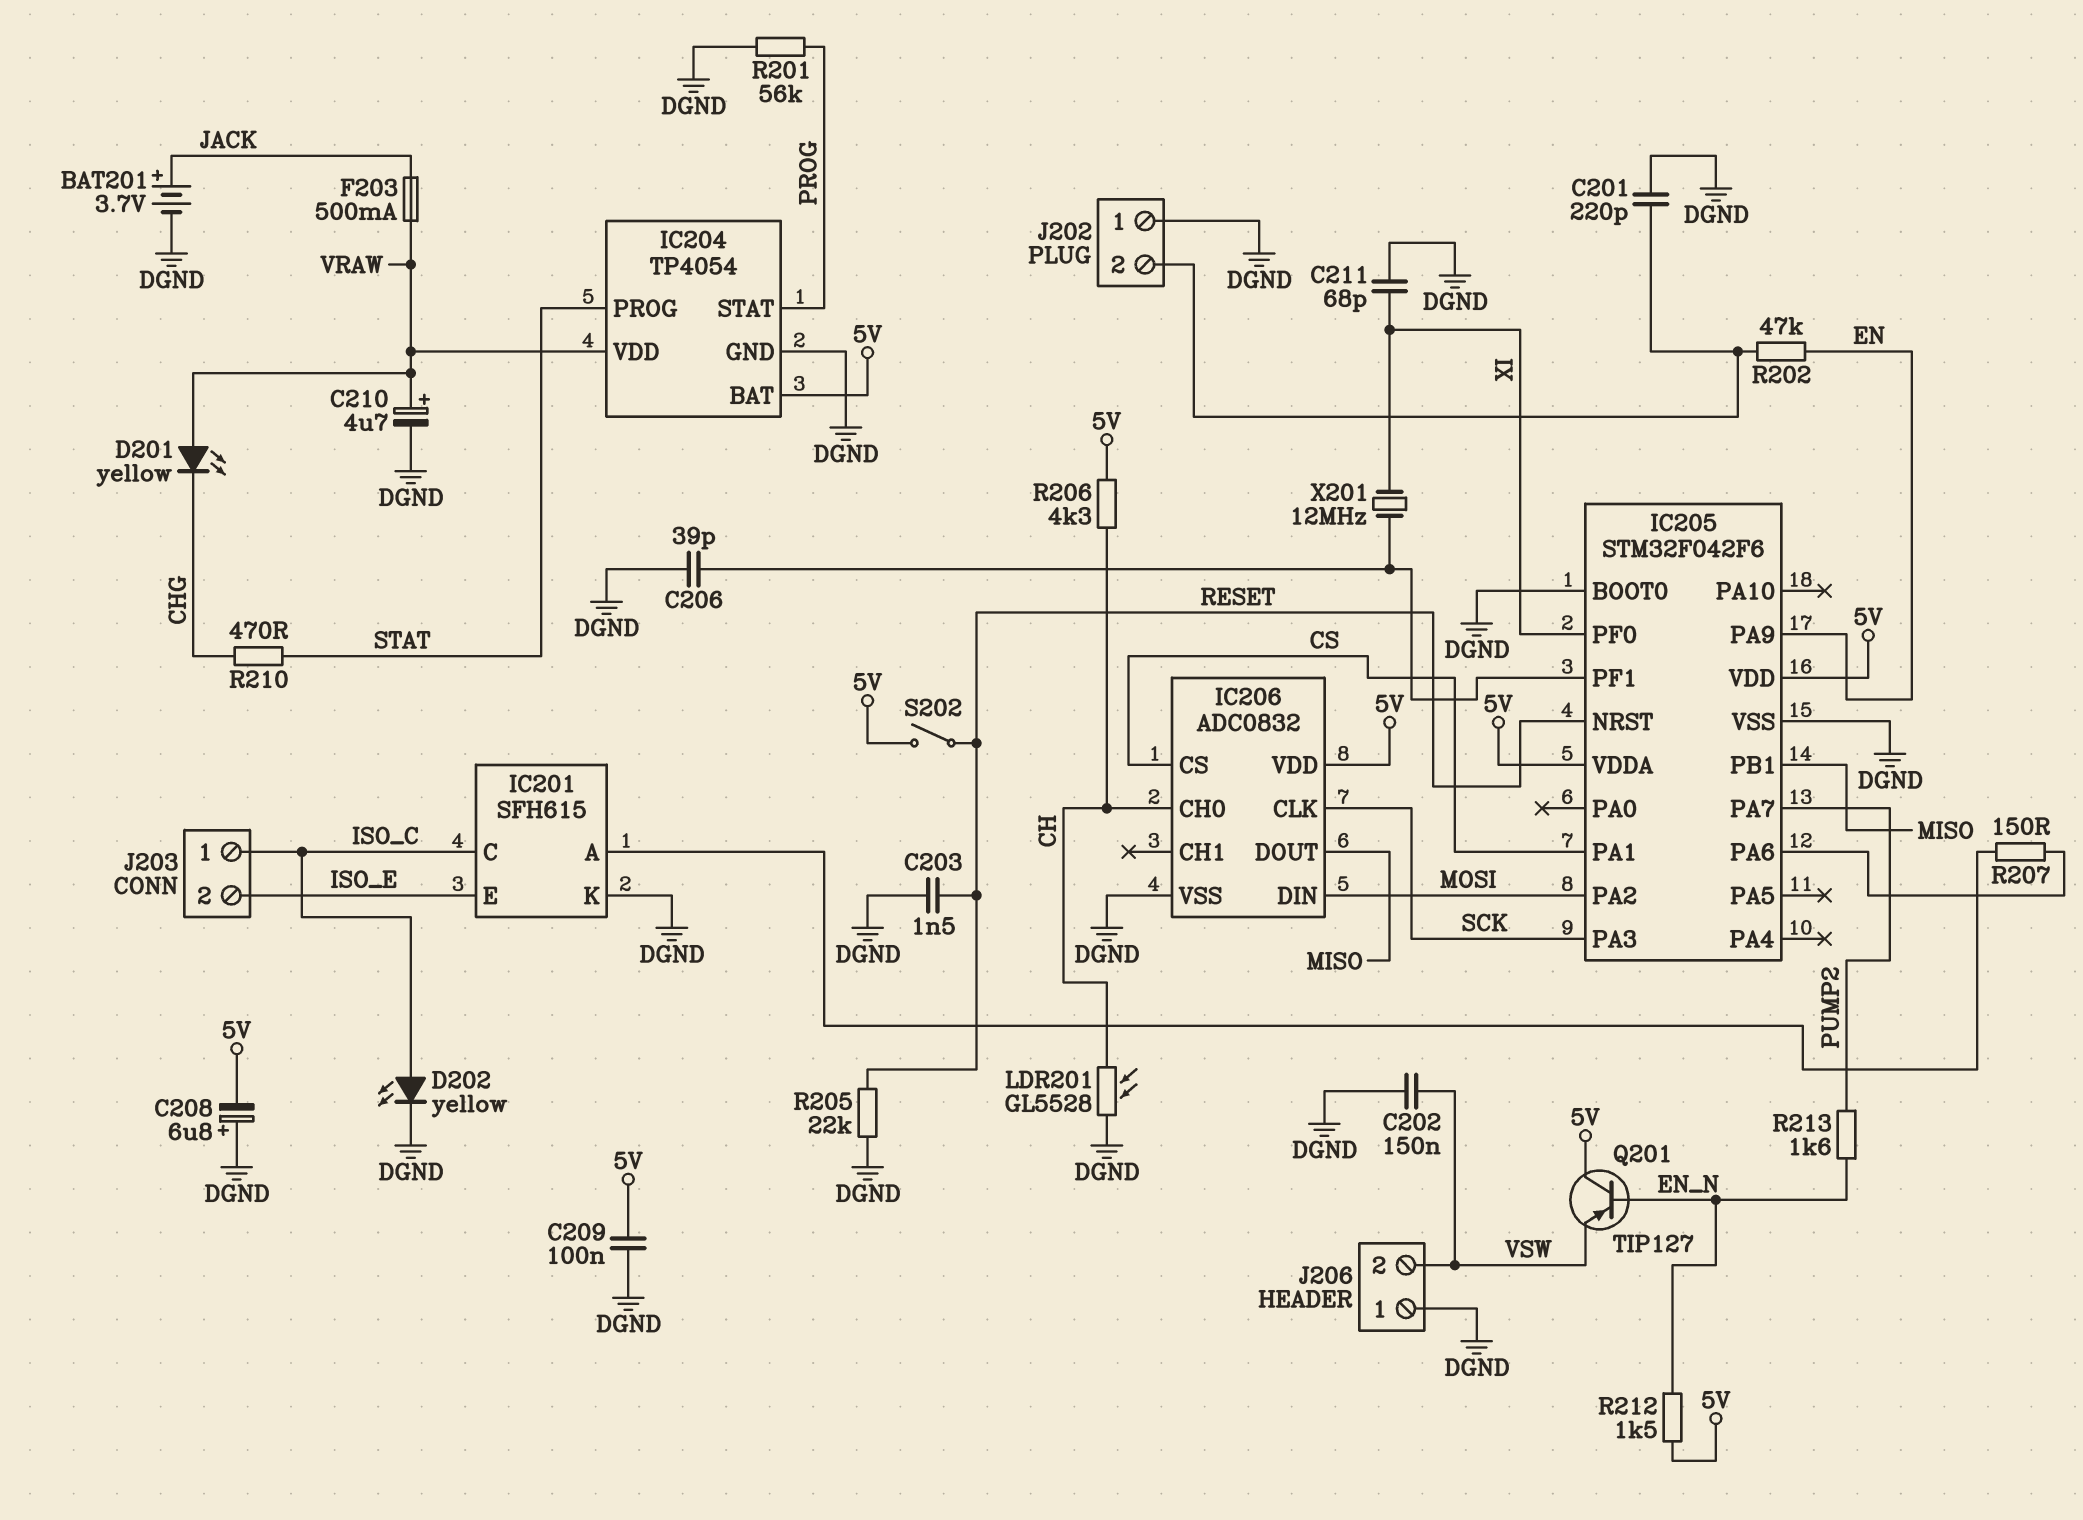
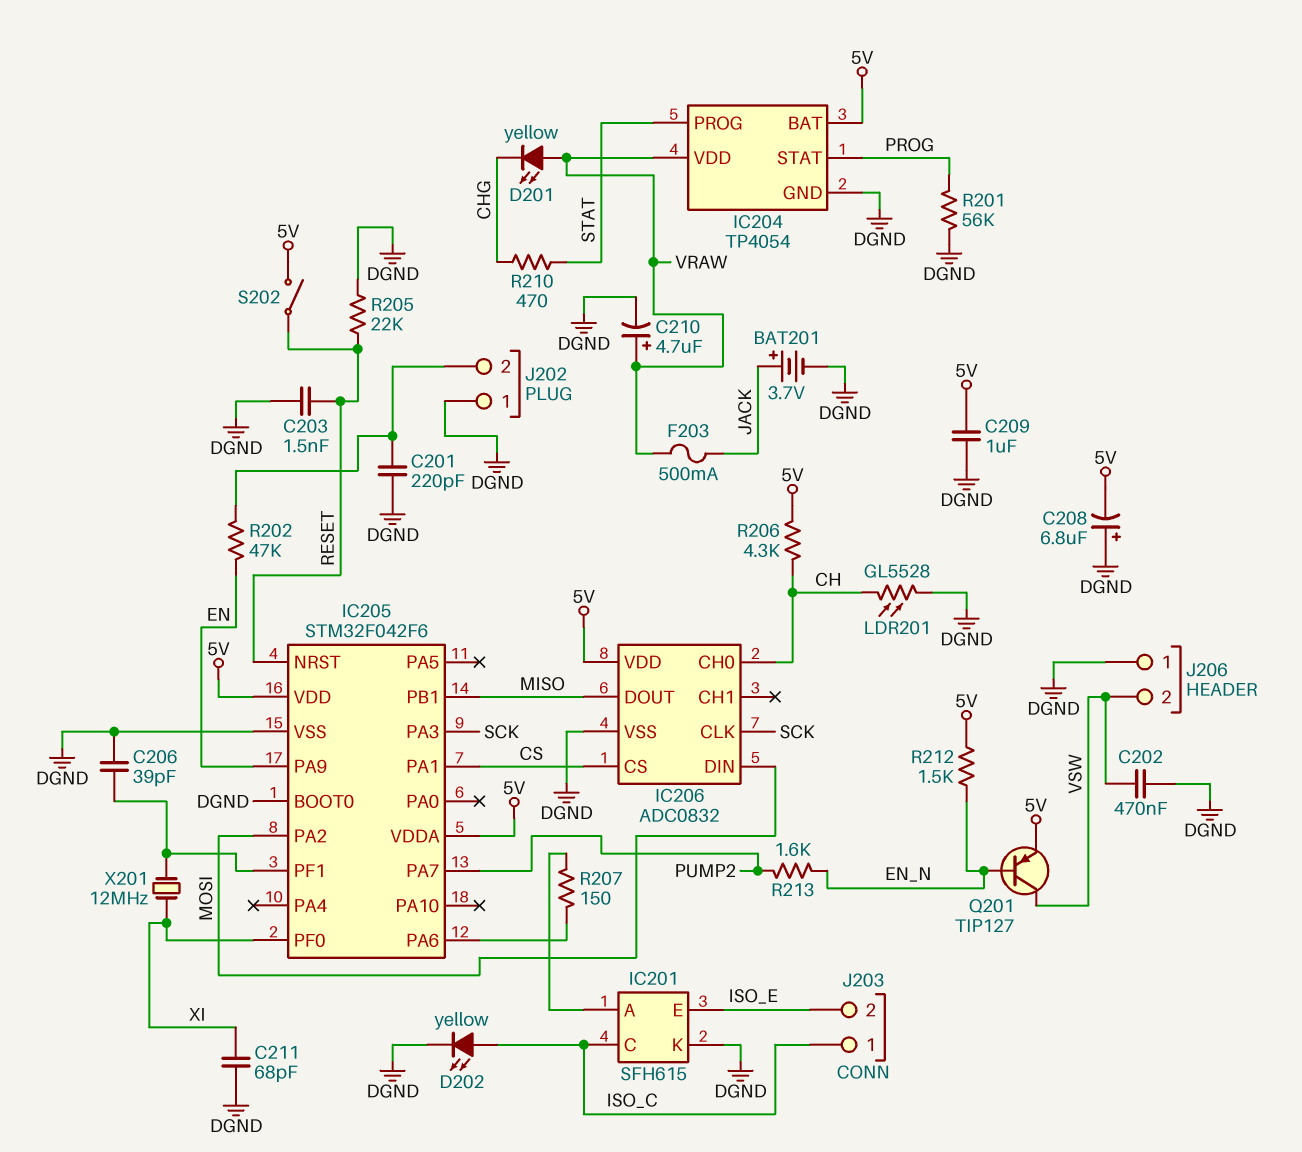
C202: 150nF (DGND, VSW) -> 470nF (DGND, VSW)
C209: 100nF (5V, DGND) -> 1uF (5V, DGND)
Q201: PNP TIP127 (B EN_N, C 5V, E VSW) -> PNP TIP127 (B EN_N, C VSW, E 5V)

